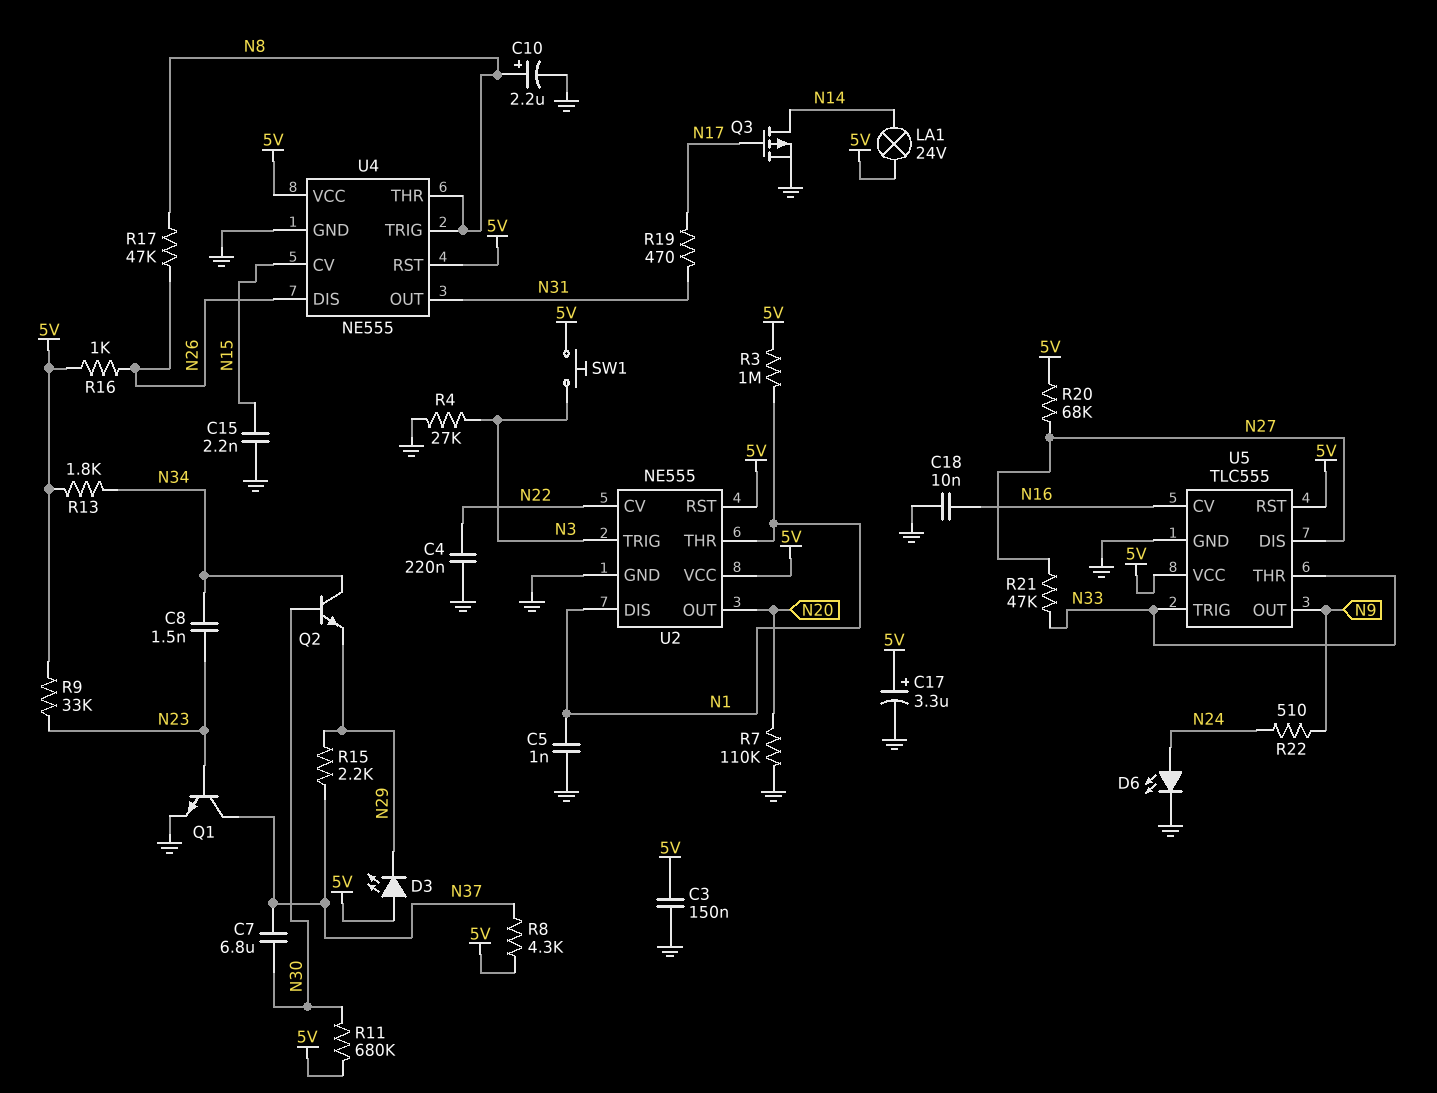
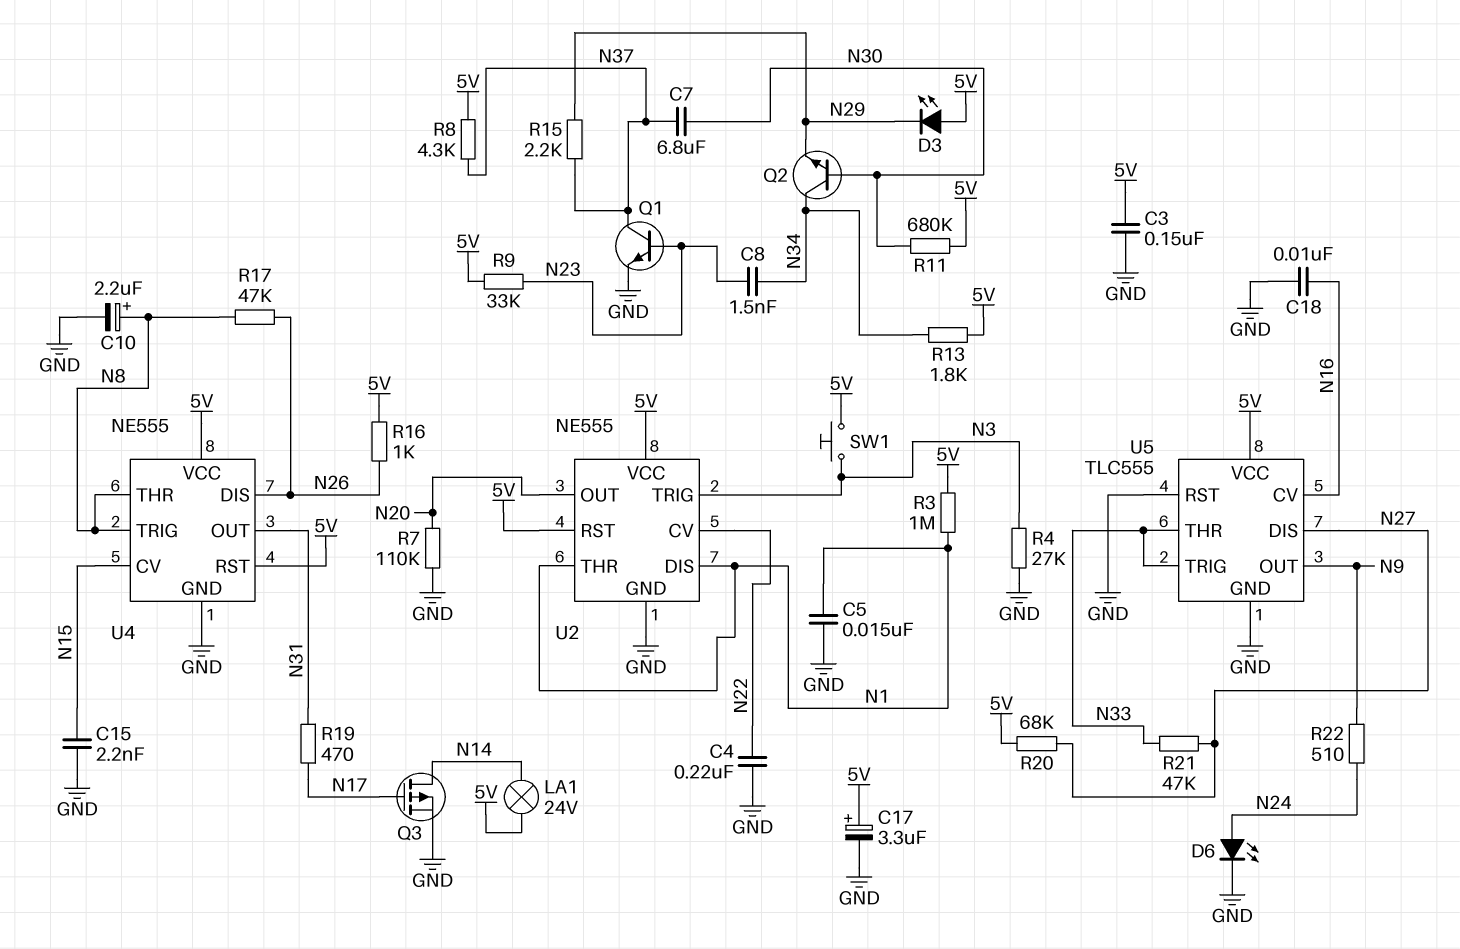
C5: 1nF (GND, N1) -> 15nF (GND, N1)
U5 pin RST: 5V -> GND

